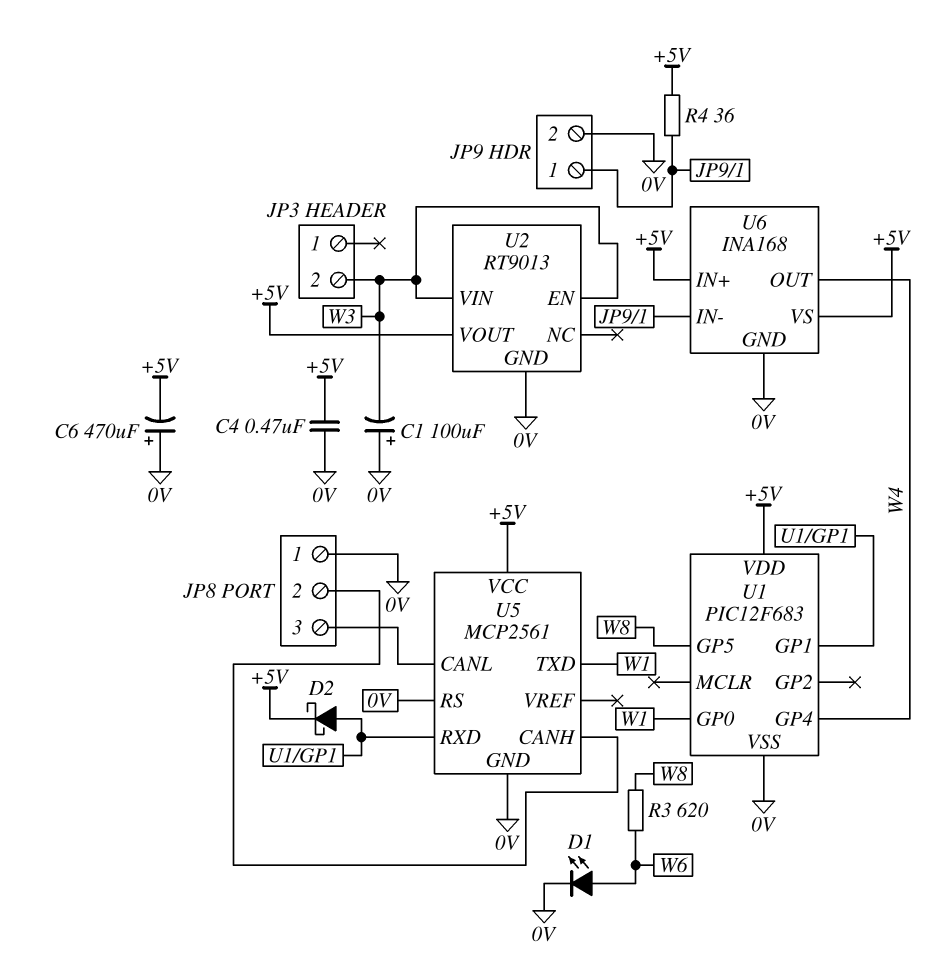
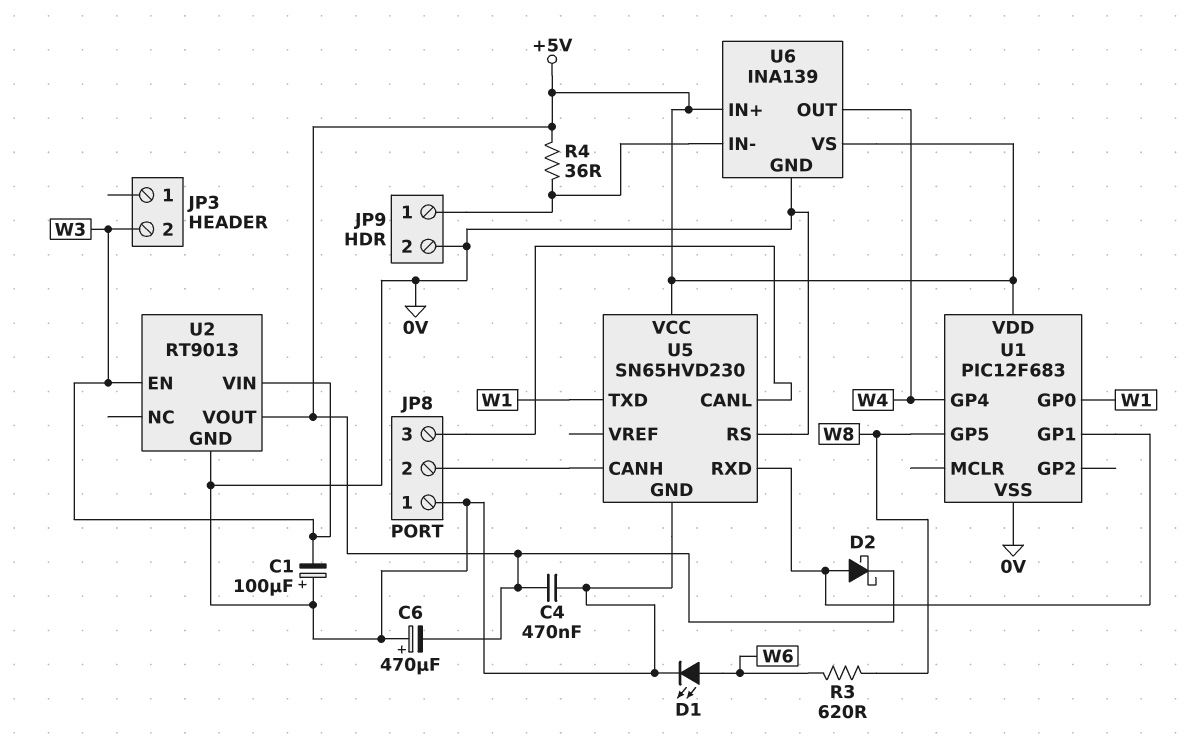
U5: MCP2561 -> SN65HVD230
U6: INA168 -> INA139

